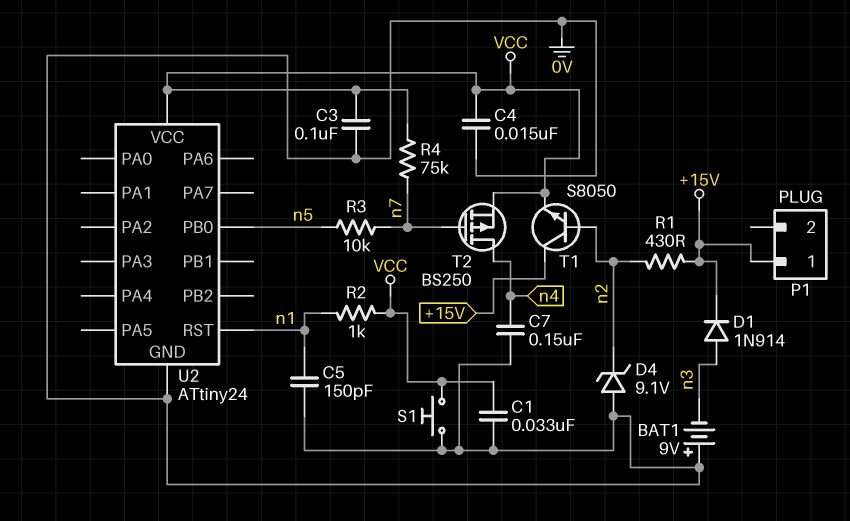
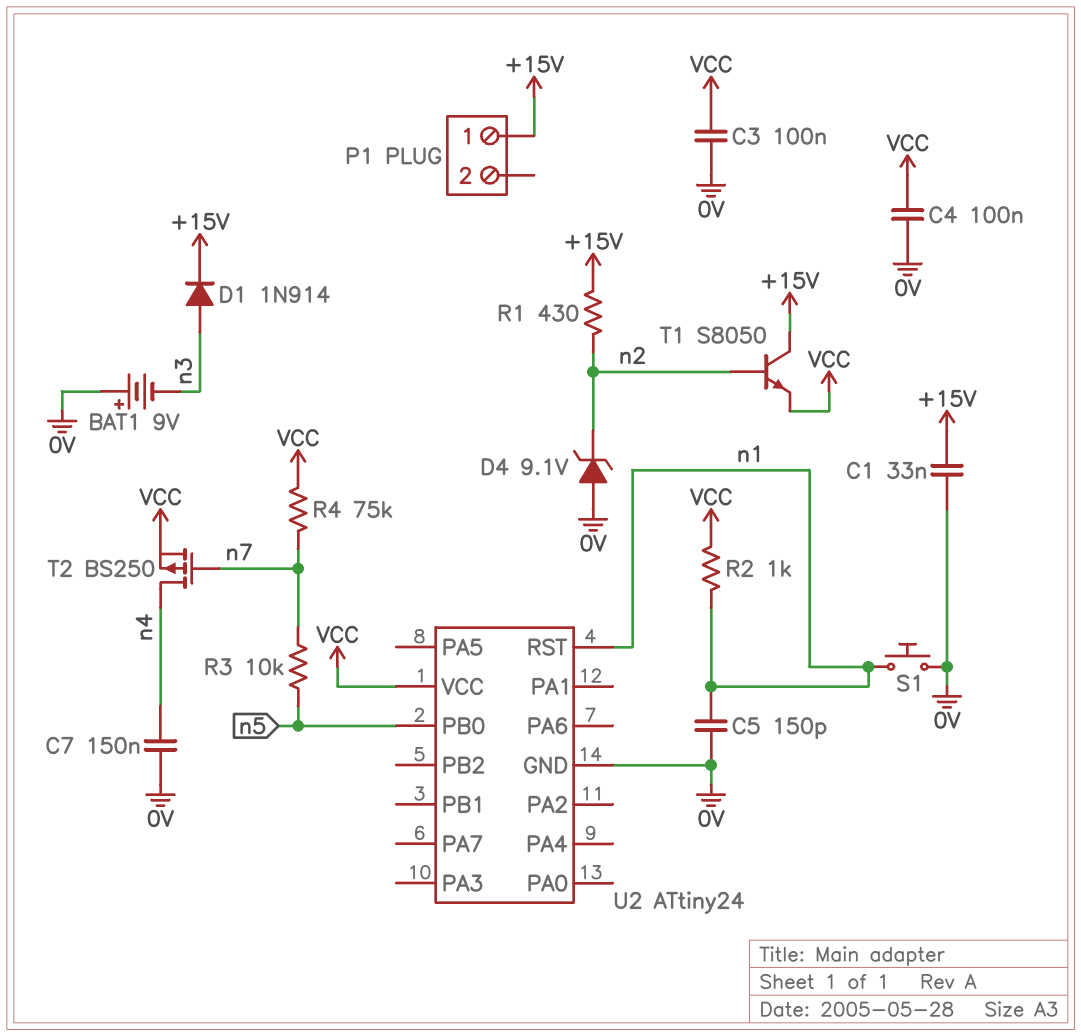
C1: 33nF (0V, VCC) -> 33nF (+15V, 0V)
C4: 15nF (0V, VCC) -> 100nF (0V, VCC)
S1: button (0V, VCC) -> button (0V, n1)

